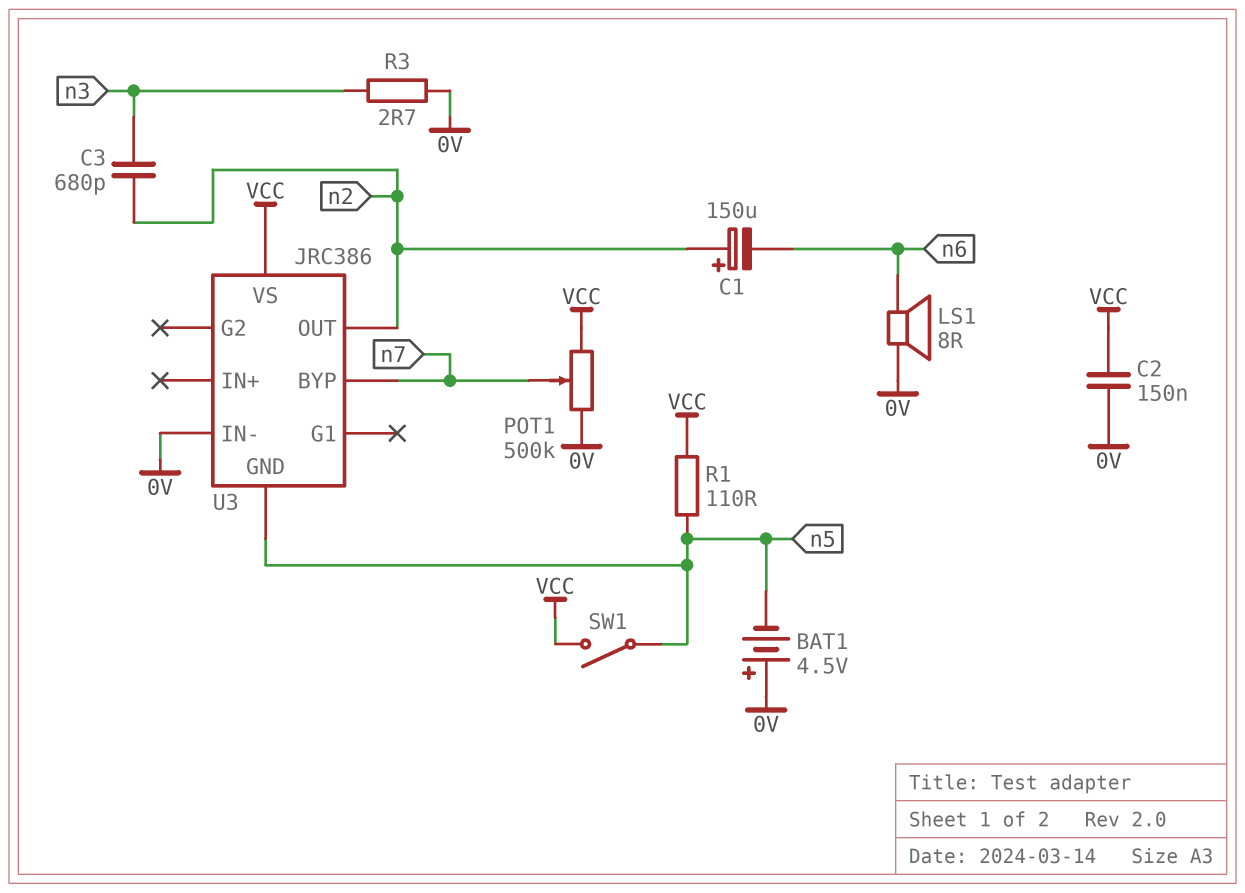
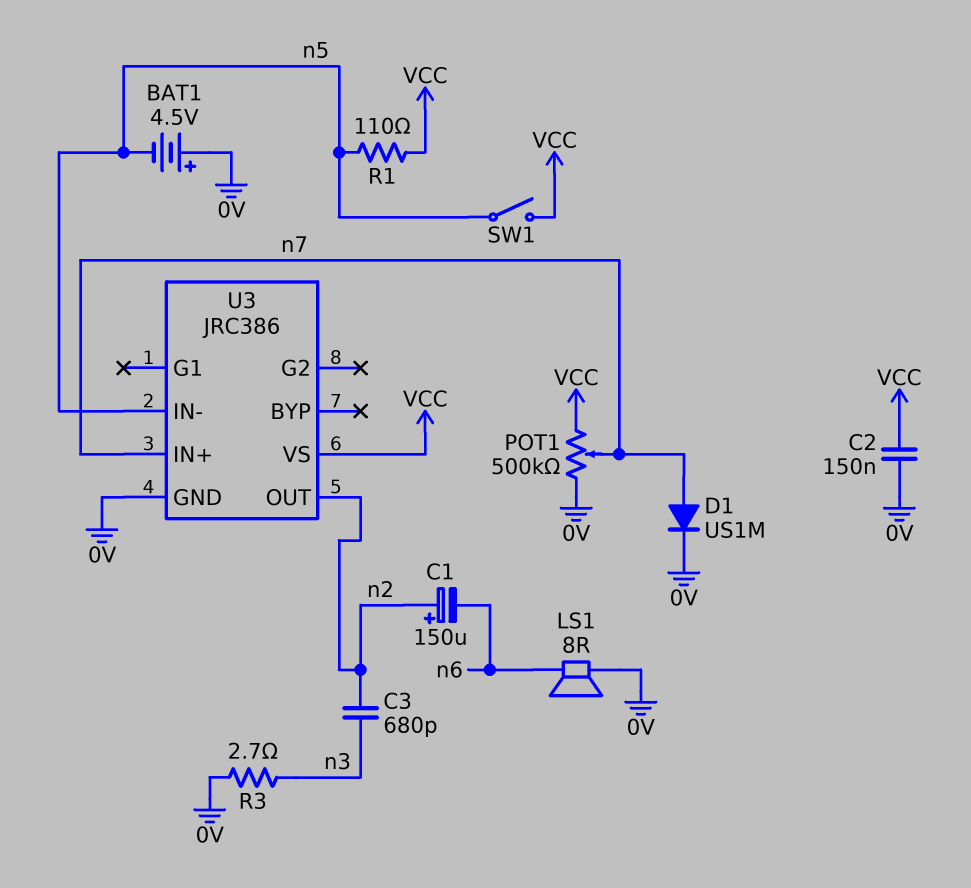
D1: none -> diode US1M (A n7, K 0V)
U3 pin BYP: n7 -> none
U3 pin GND: n5 -> 0V
U3 pin IN+: none -> n7
U3 pin IN-: 0V -> n5

